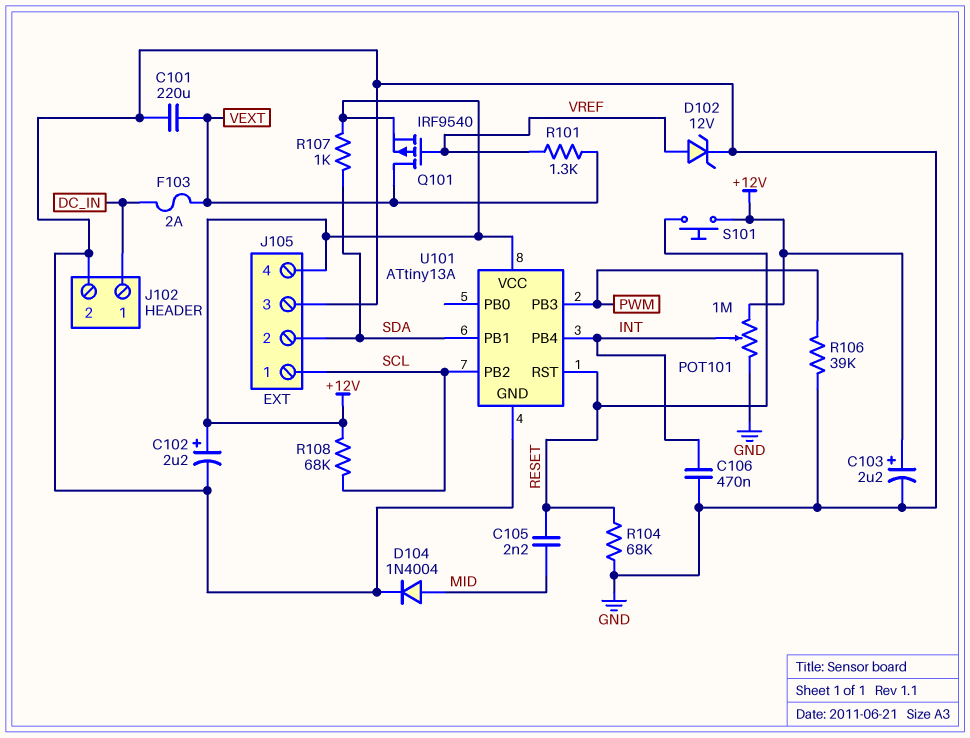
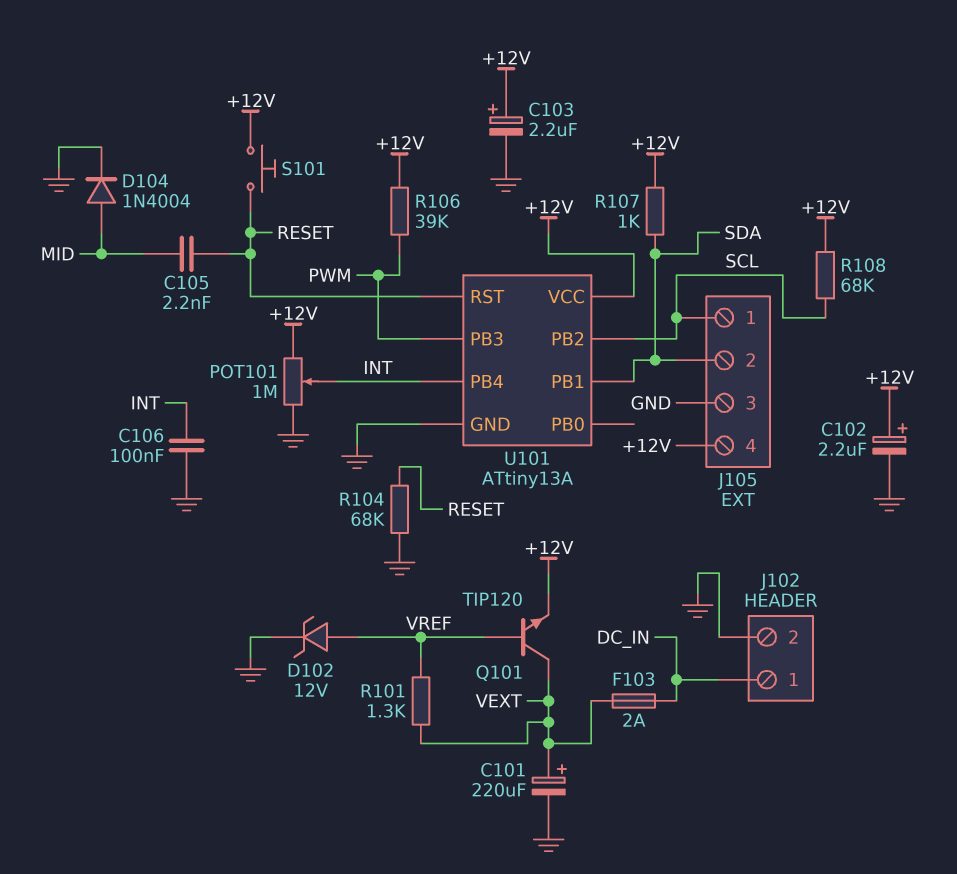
C101: 220uF (GND, VEXT) -> 220uF (plus VEXT, minus GND)
C106: 470nF (GND, INT) -> 100nF (GND, INT)
Q101: PMOS IRF9540 (G VREF, D VEXT, S +12V) -> NPN TIP120 (B VREF, C VEXT, E +12V)
R106: 39k (GND, PWM) -> 39k (+12V, PWM)

